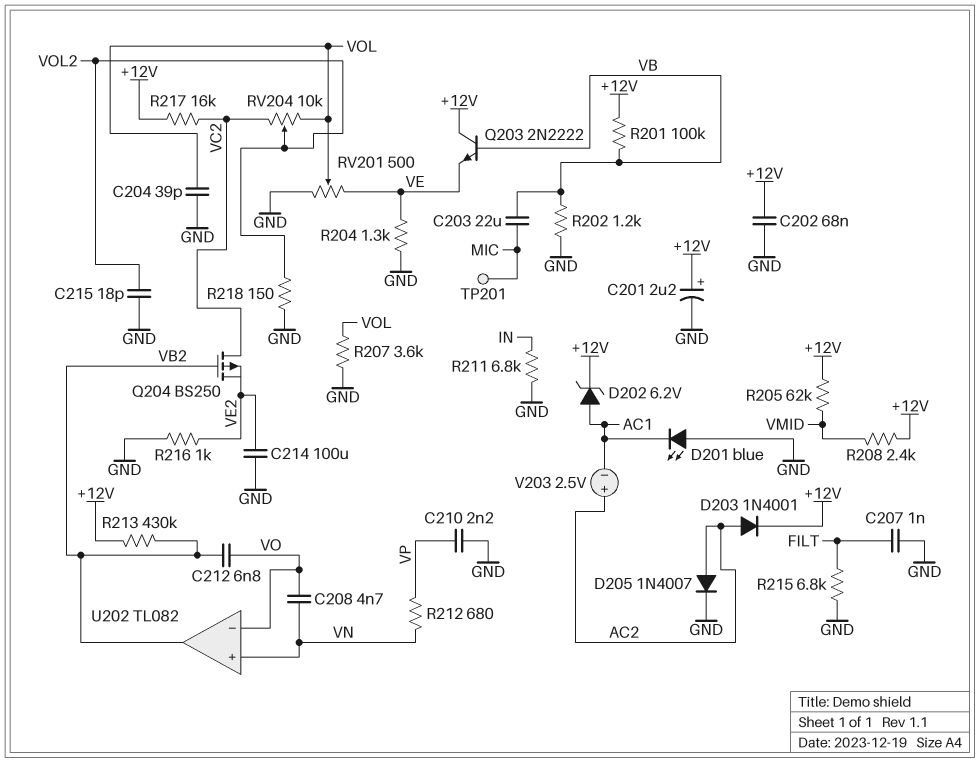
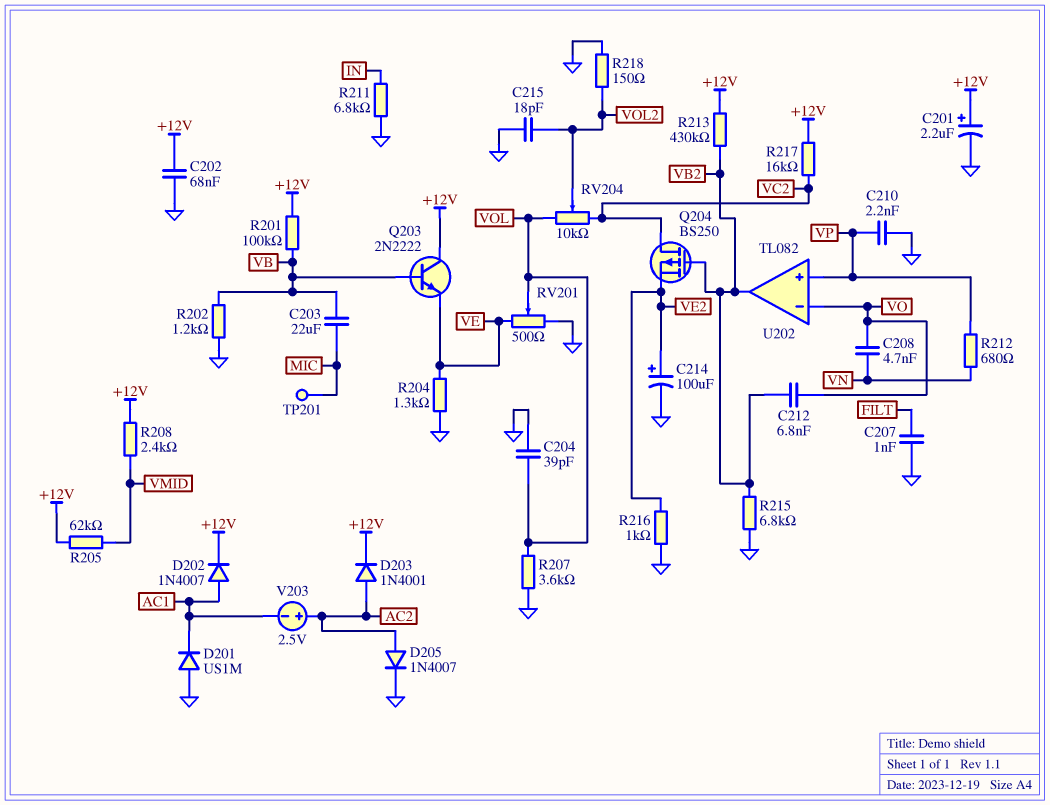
C214: 100uF (GND, VE2) -> 100uF (plus VE2, minus GND)
D201: LED blue (A GND, K AC1) -> diode US1M (A GND, K AC1)
D202: zener 6.2V (A AC1, K +12V) -> diode 1N4007 (A AC1, K +12V)
R215: 6.8k (FILT, GND) -> 6.8k (GND, VB2)
U202 pin in+: VN -> VP

